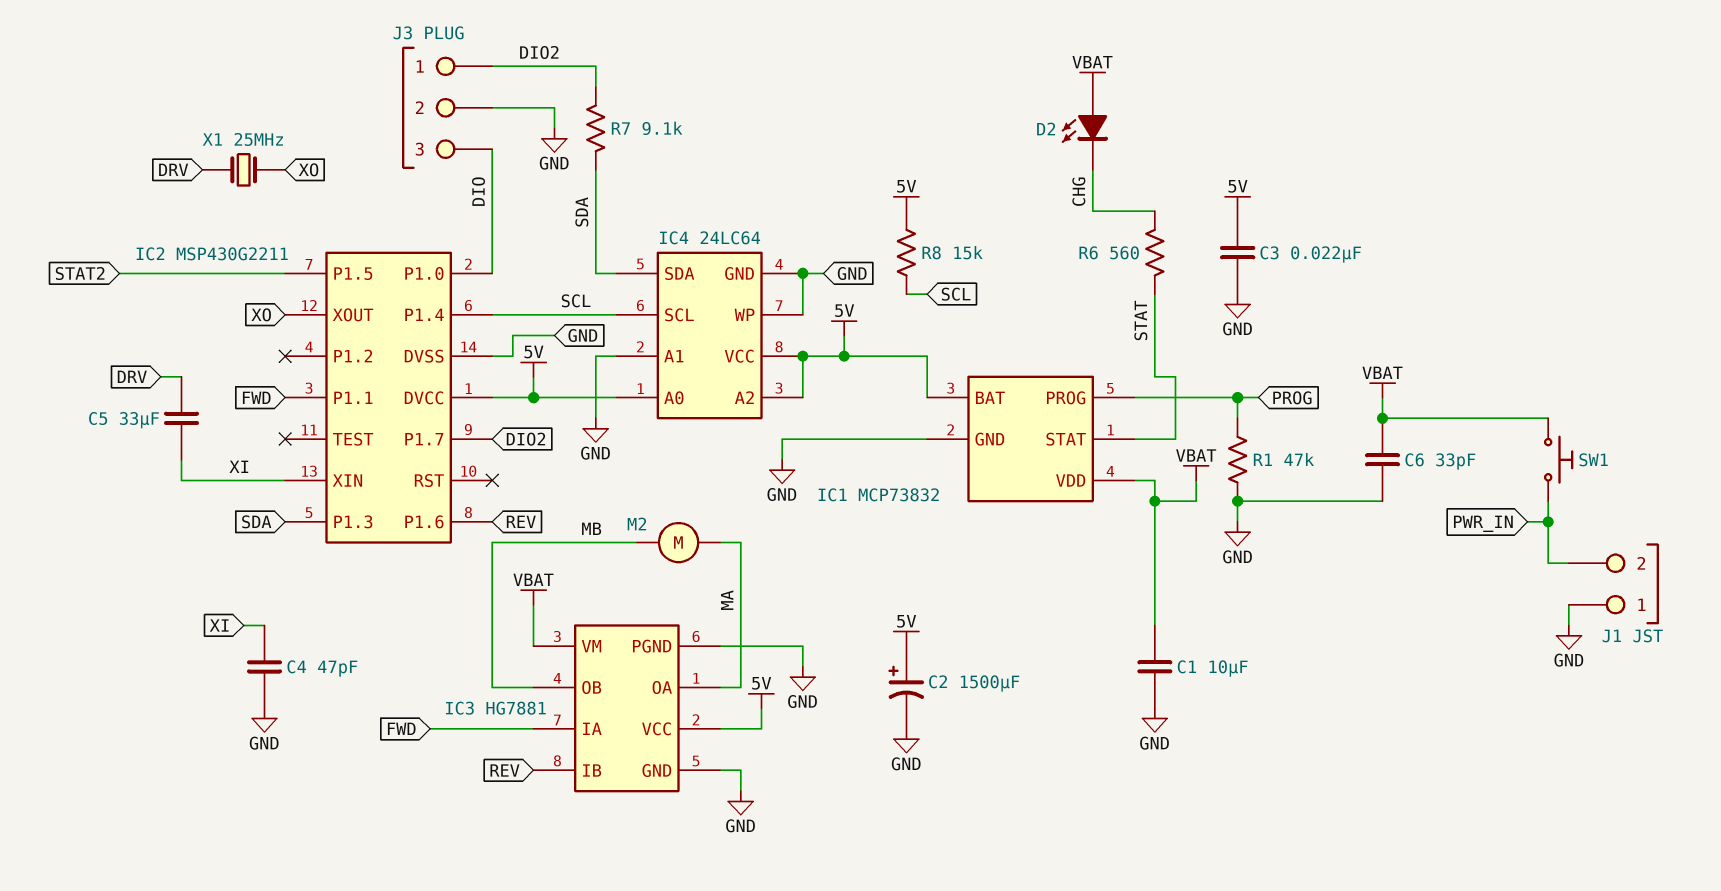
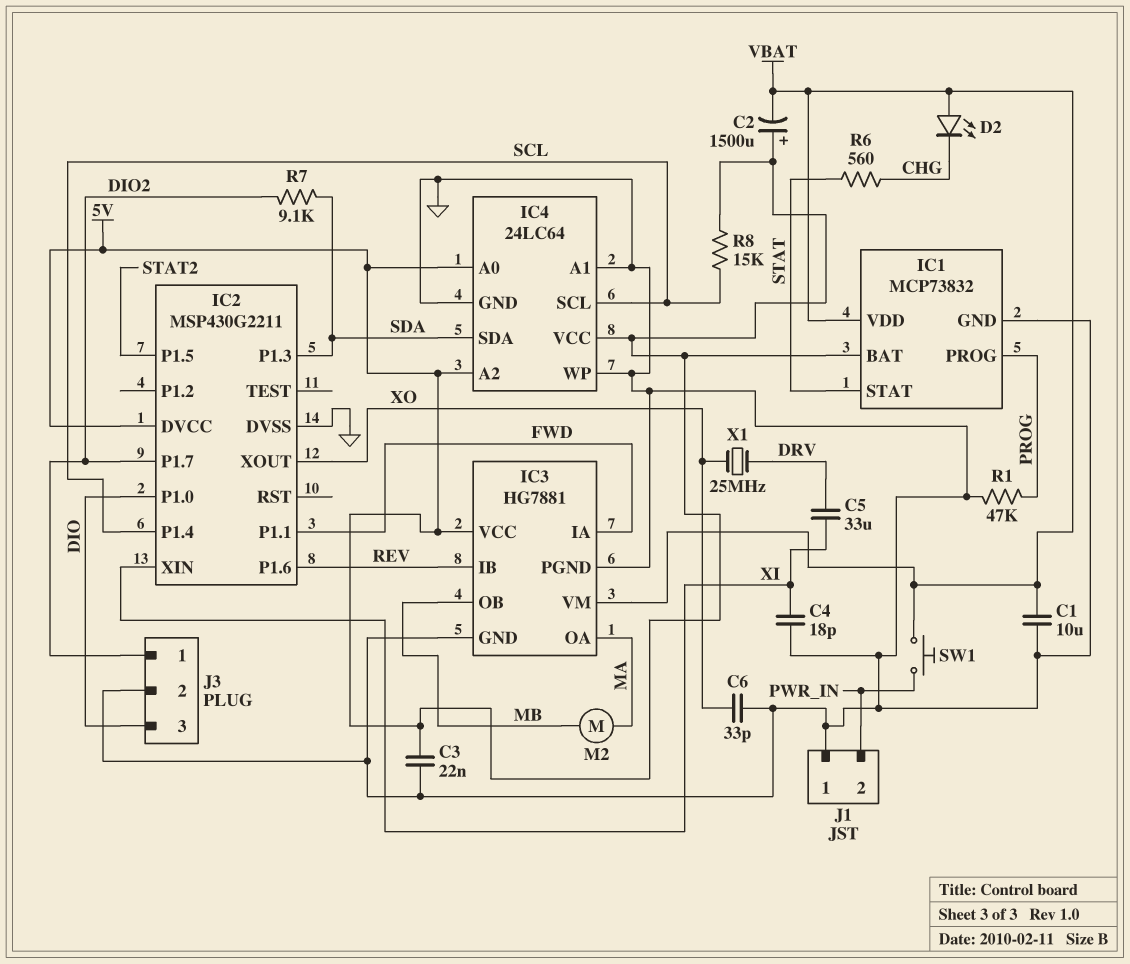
C2: 1500uF (plus 5V, minus GND) -> 1500uF (plus 5V, minus VBAT)
C4: 47pF (GND, XI) -> 18pF (GND, XI)
C6: 33pF (GND, VBAT) -> 33pF (GND, XO)

